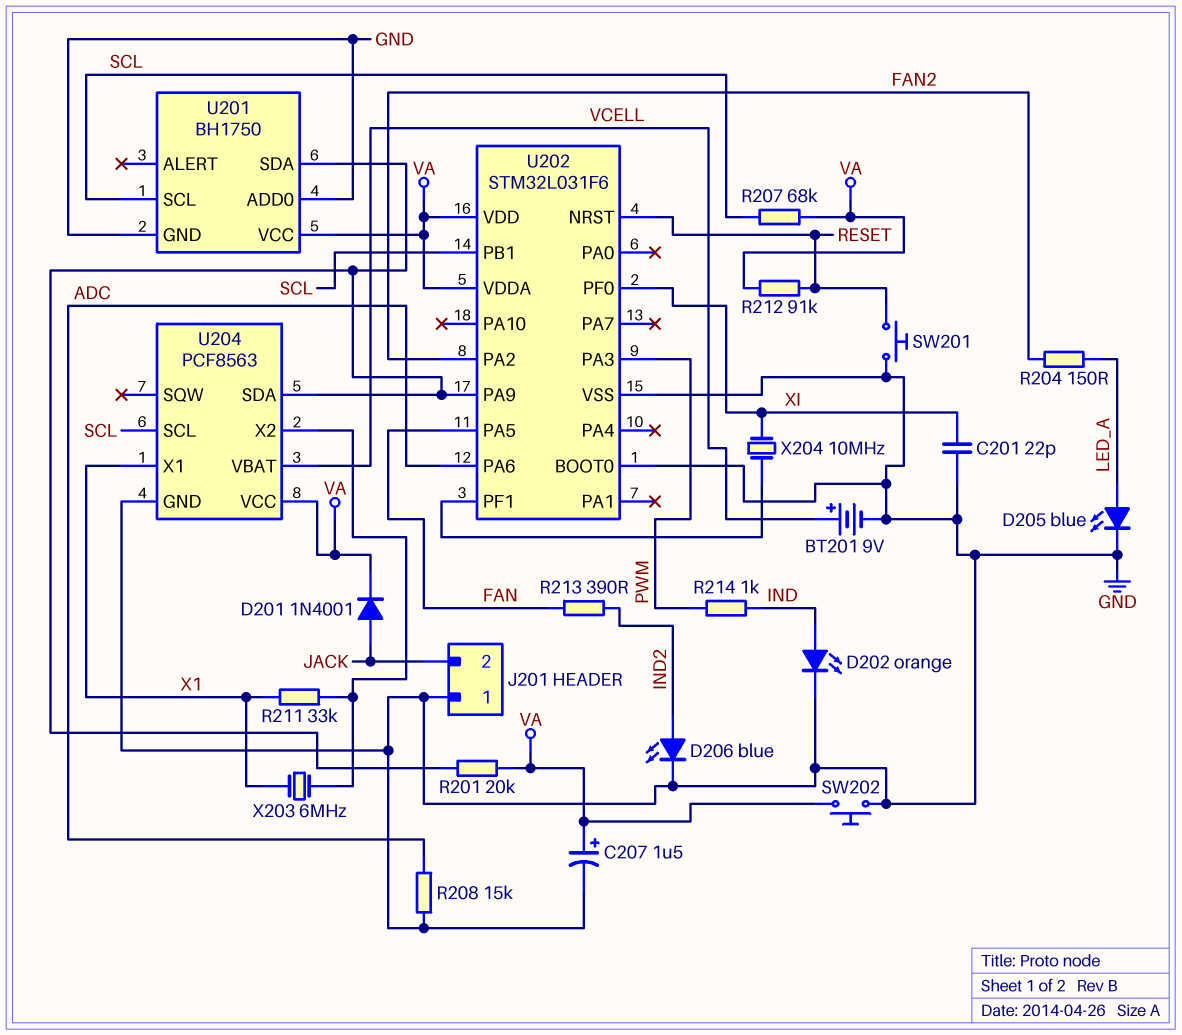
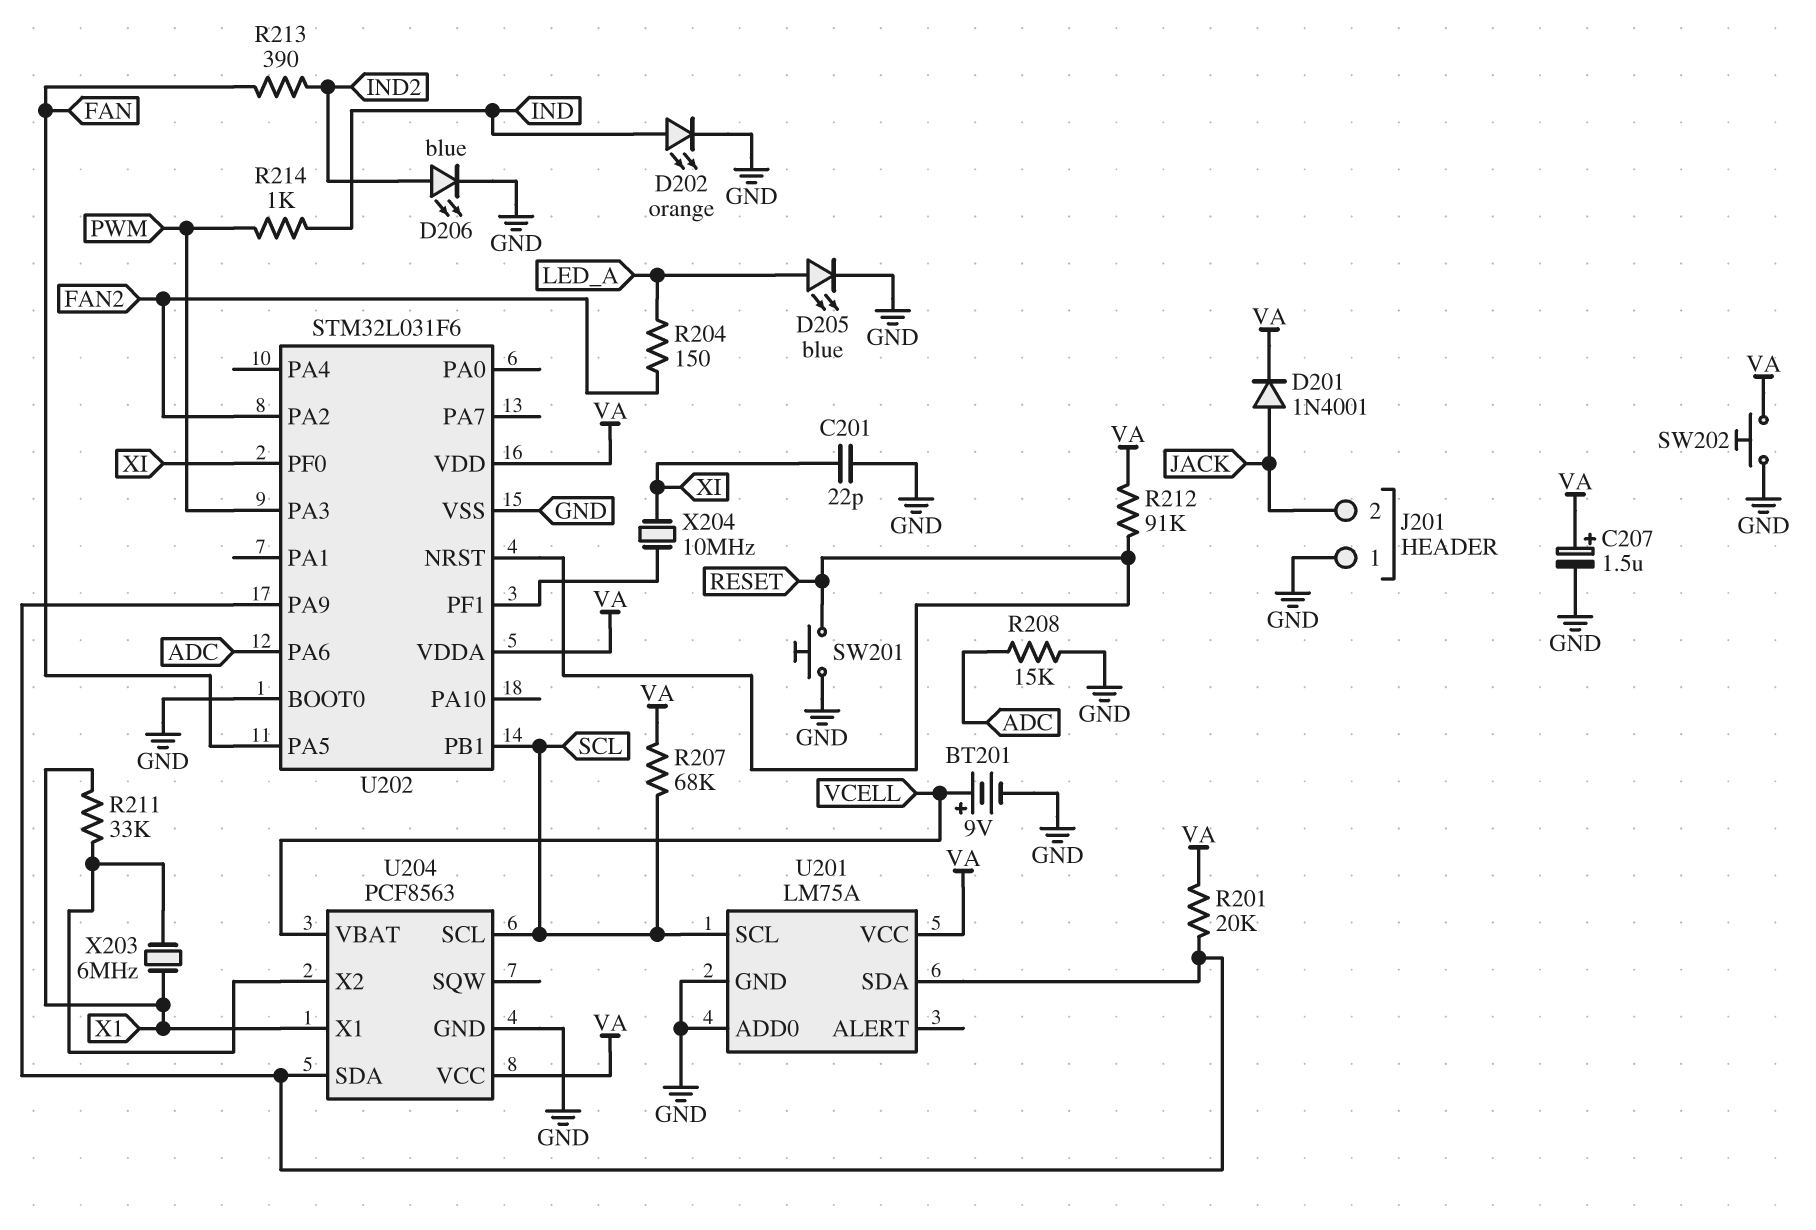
U201: BH1750 -> LM75A

